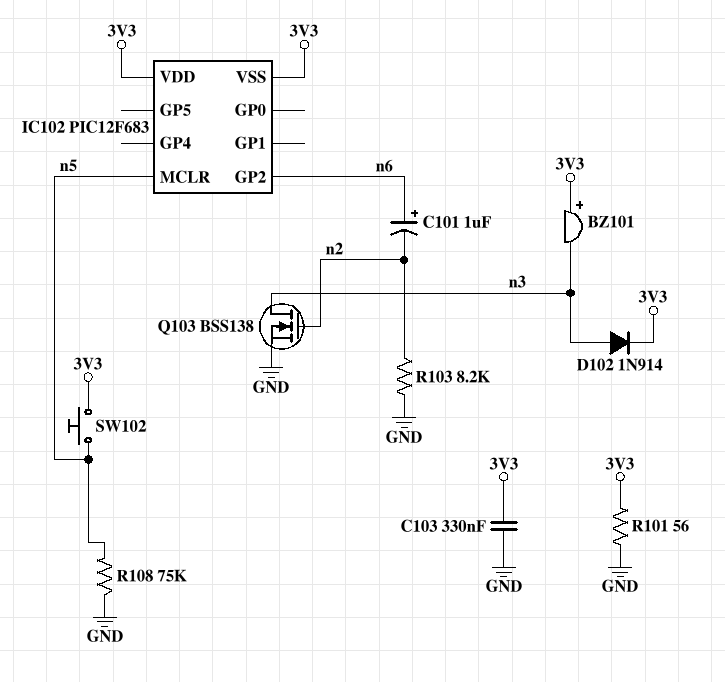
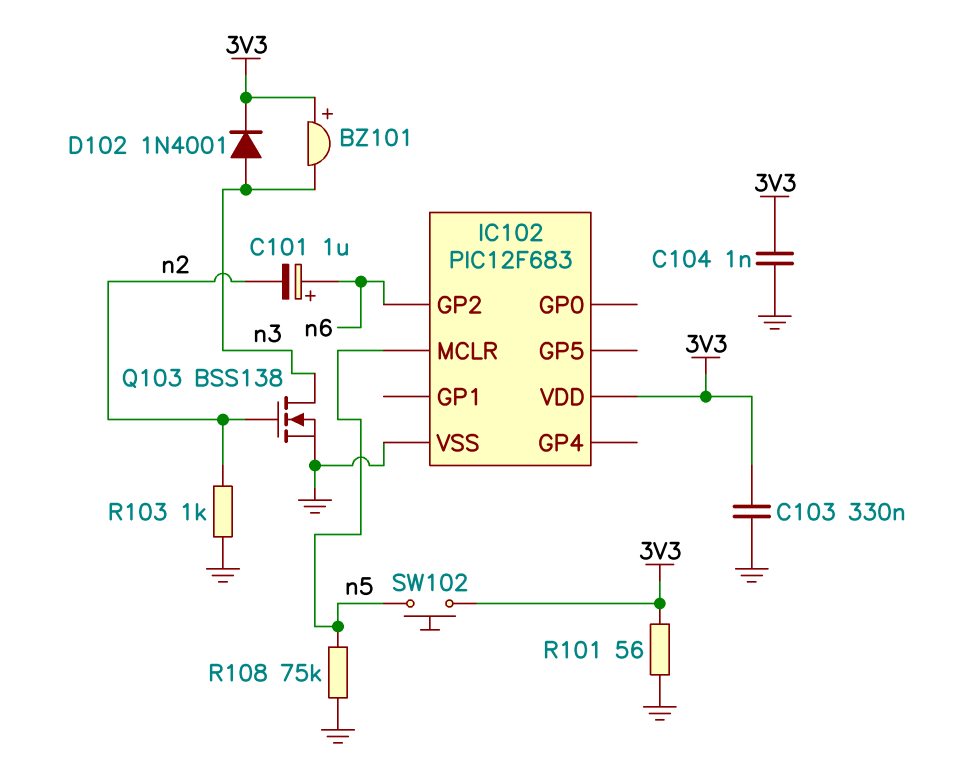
C104: none -> 1nF (3V3, GND)
D102: diode 1N914 (A n3, K 3V3) -> diode 1N4001 (A n3, K 3V3)
IC102 pin VSS: 3V3 -> GND
R103: 8.2k (GND, n2) -> 1k (GND, n2)

